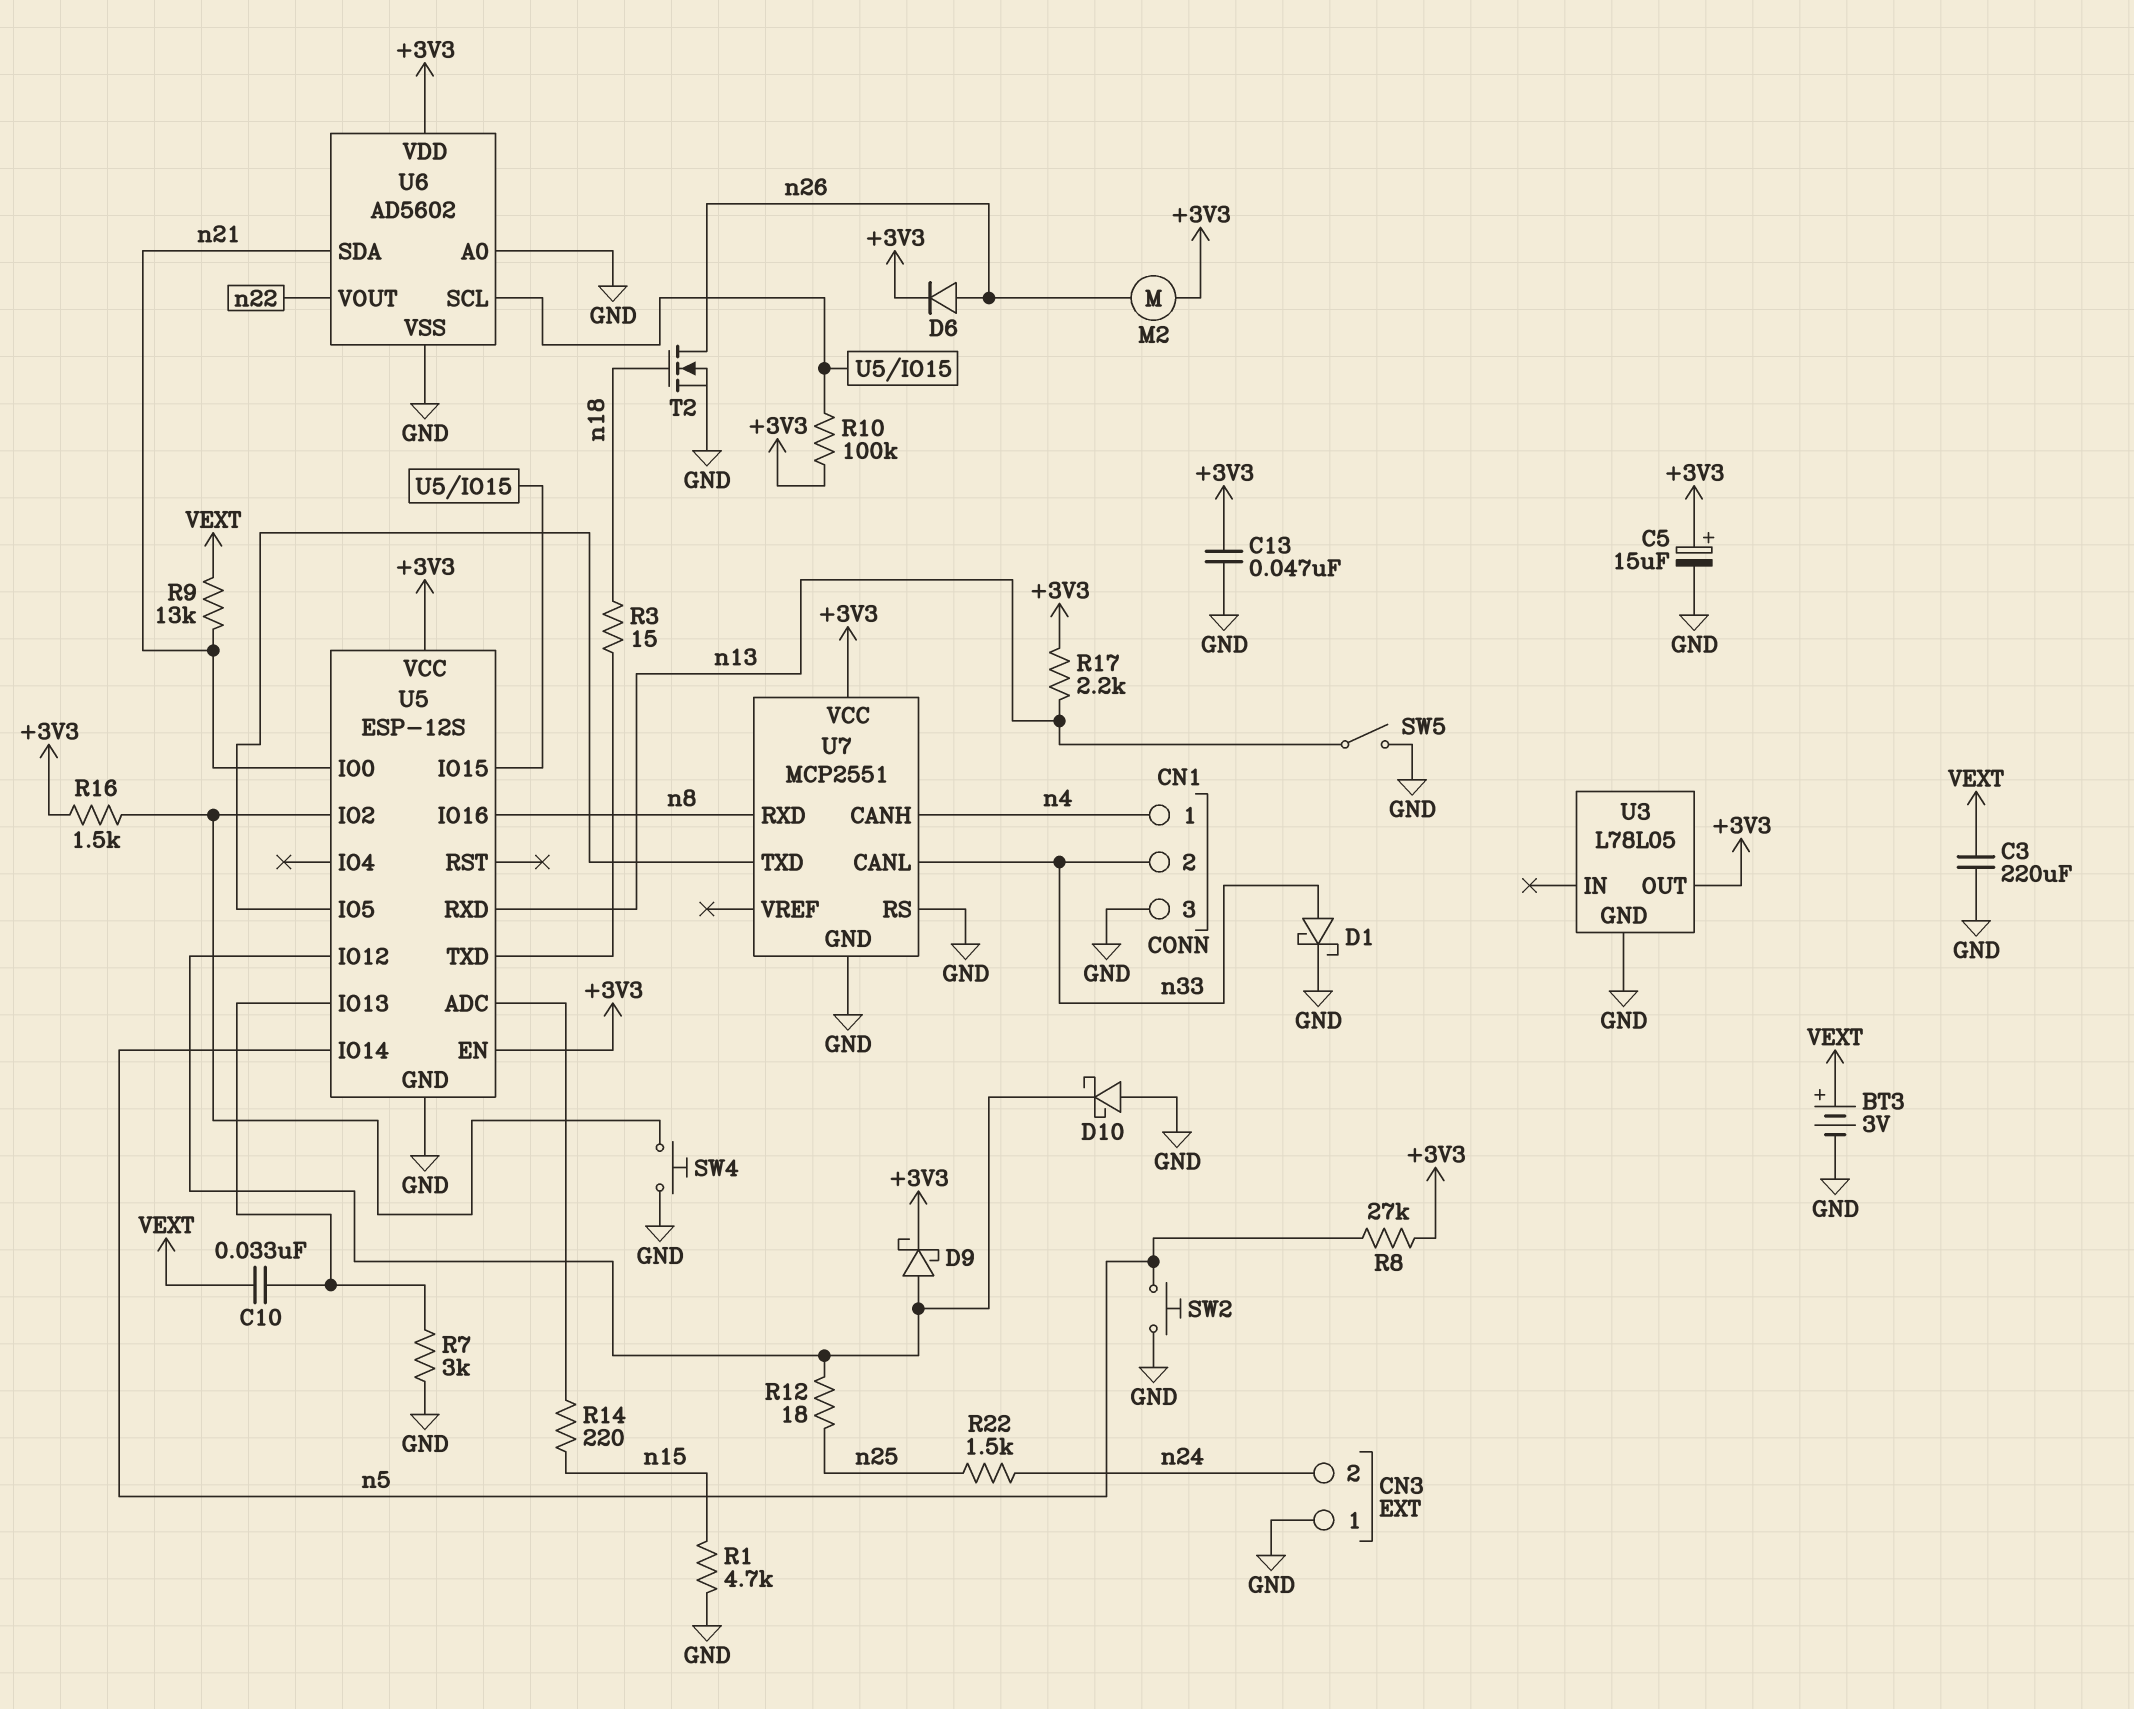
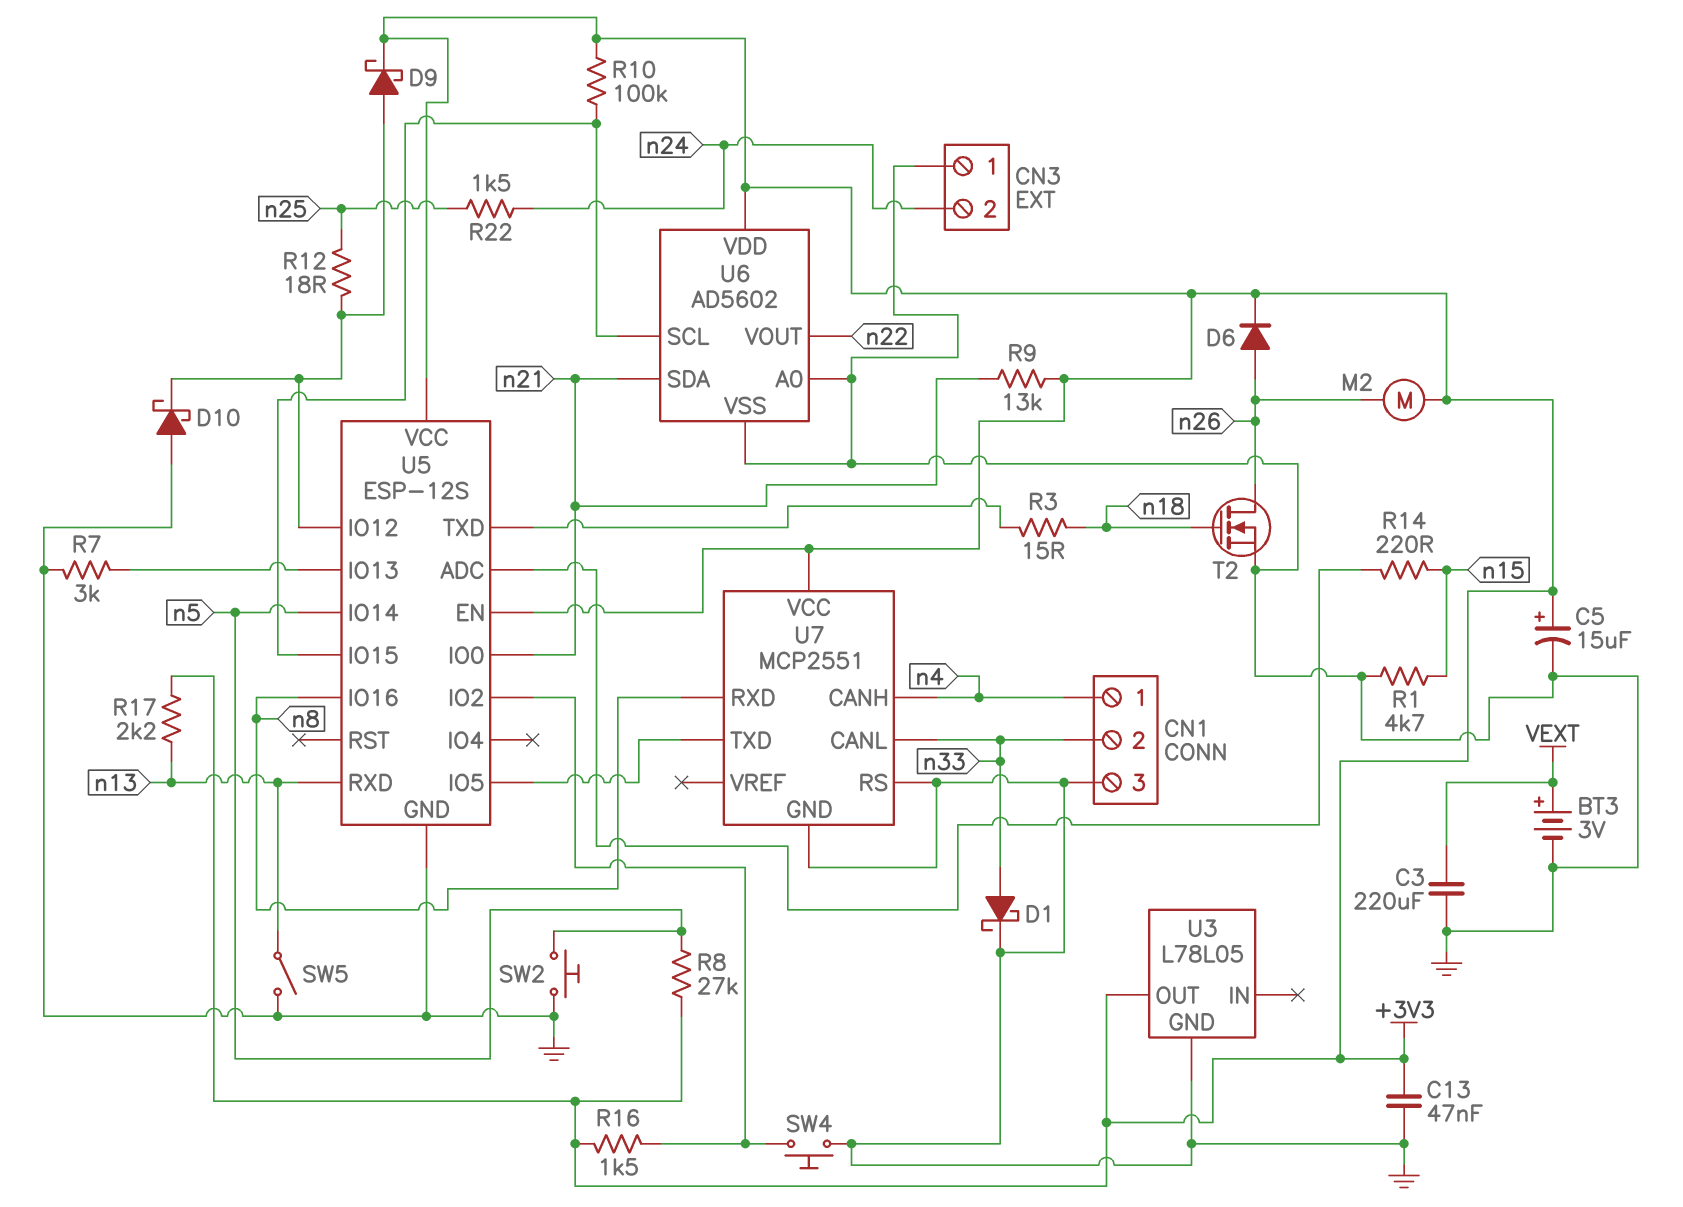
C10: 33nF (U5/IO13, VEXT) -> none
R9: 13k (VEXT, n21) -> 13k (+3V3, n21)

